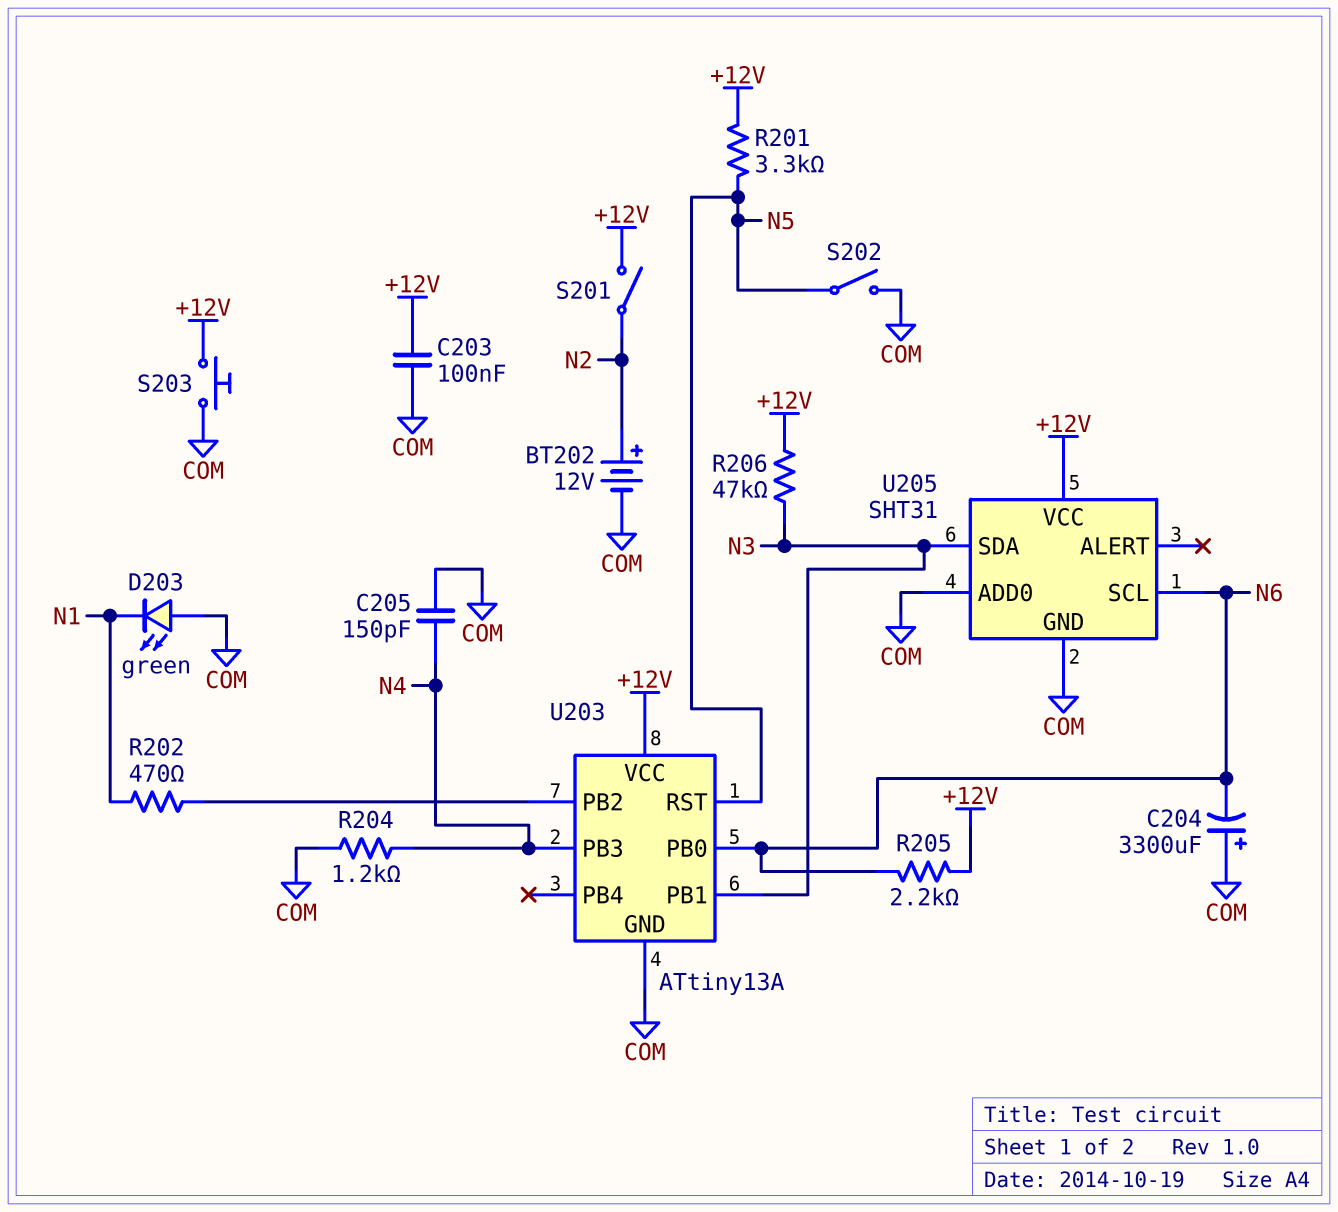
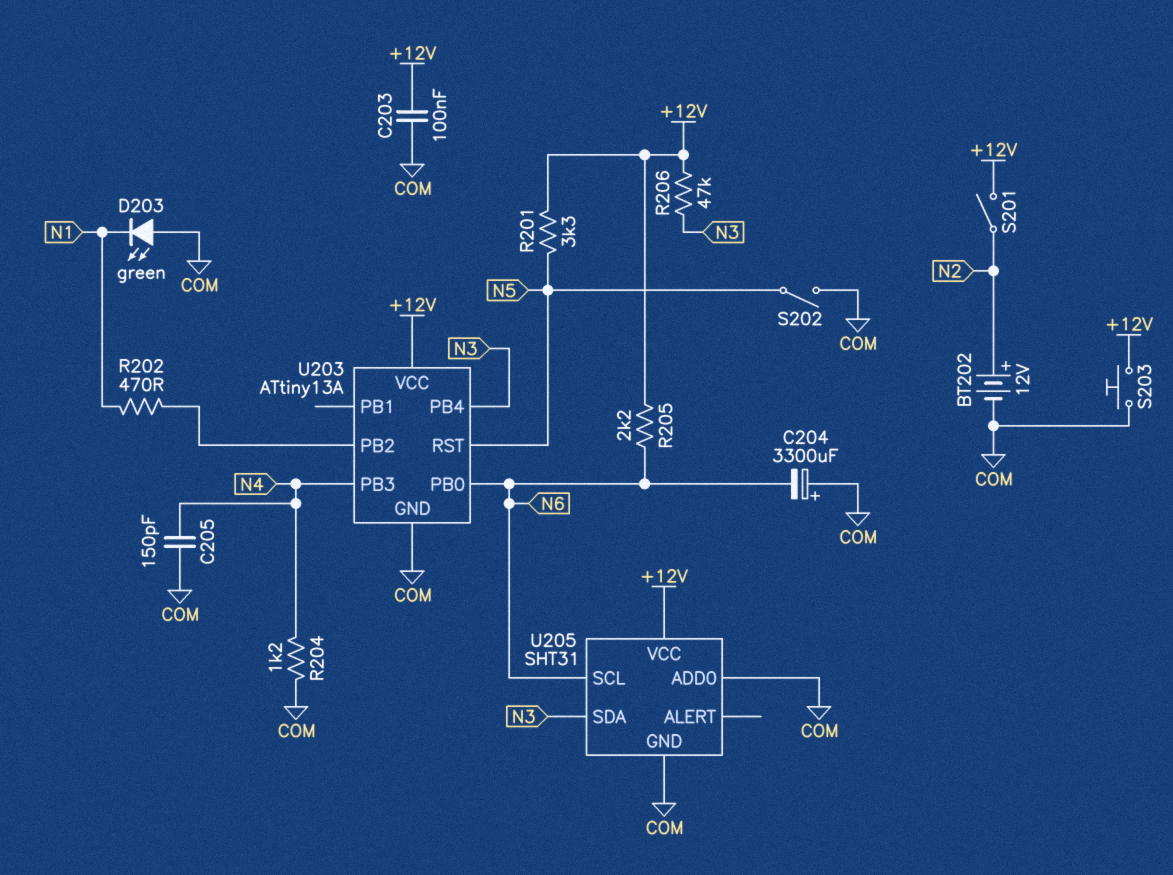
U203 pin PB1: N3 -> none
U203 pin PB4: none -> N3

